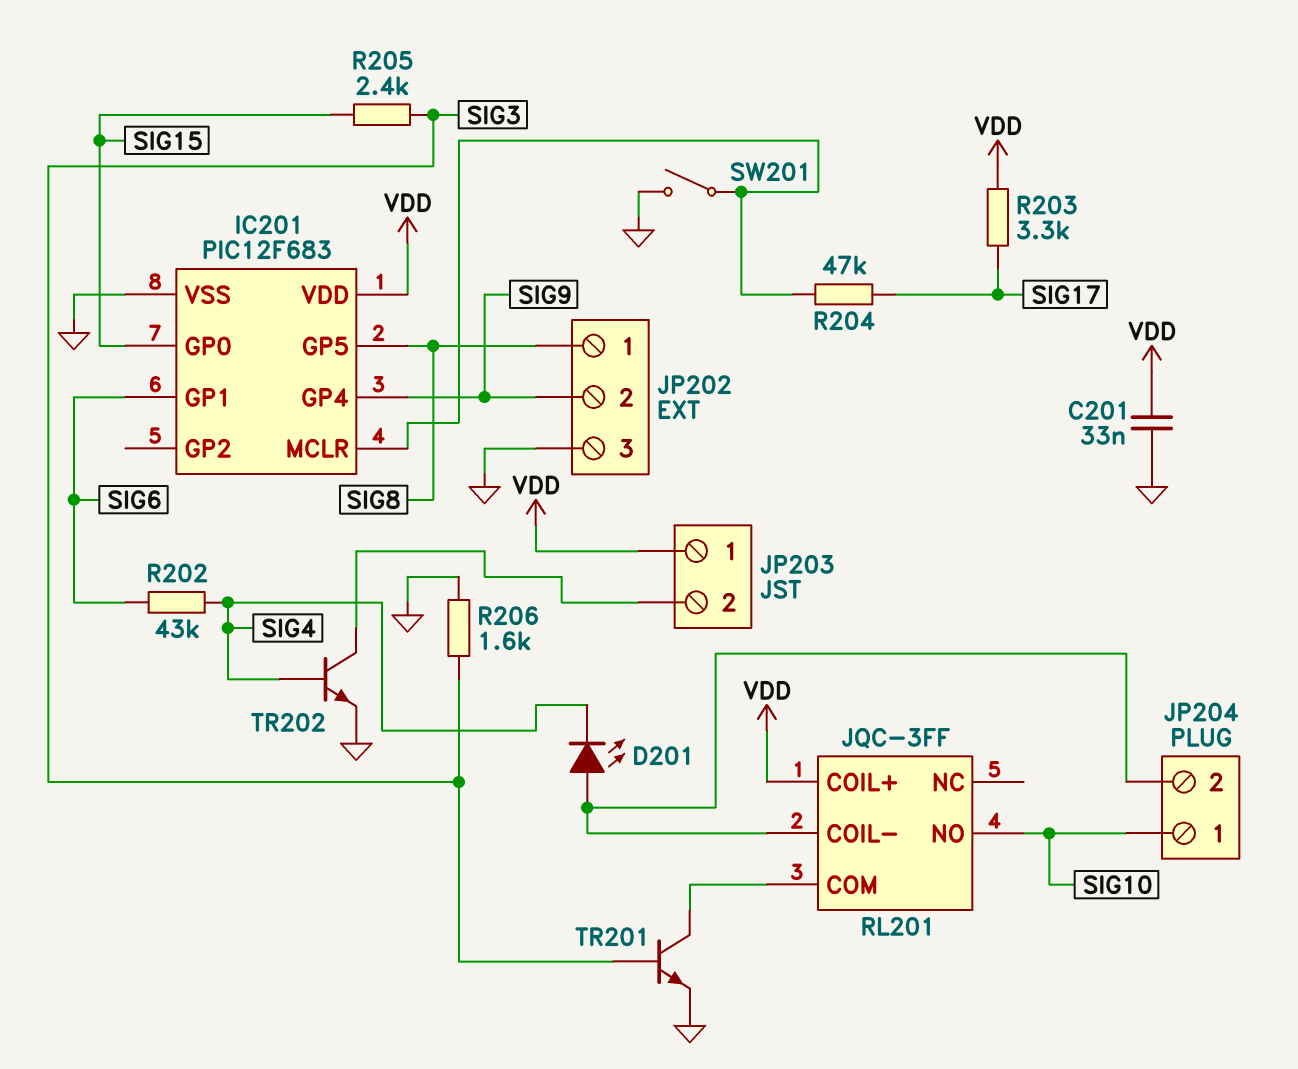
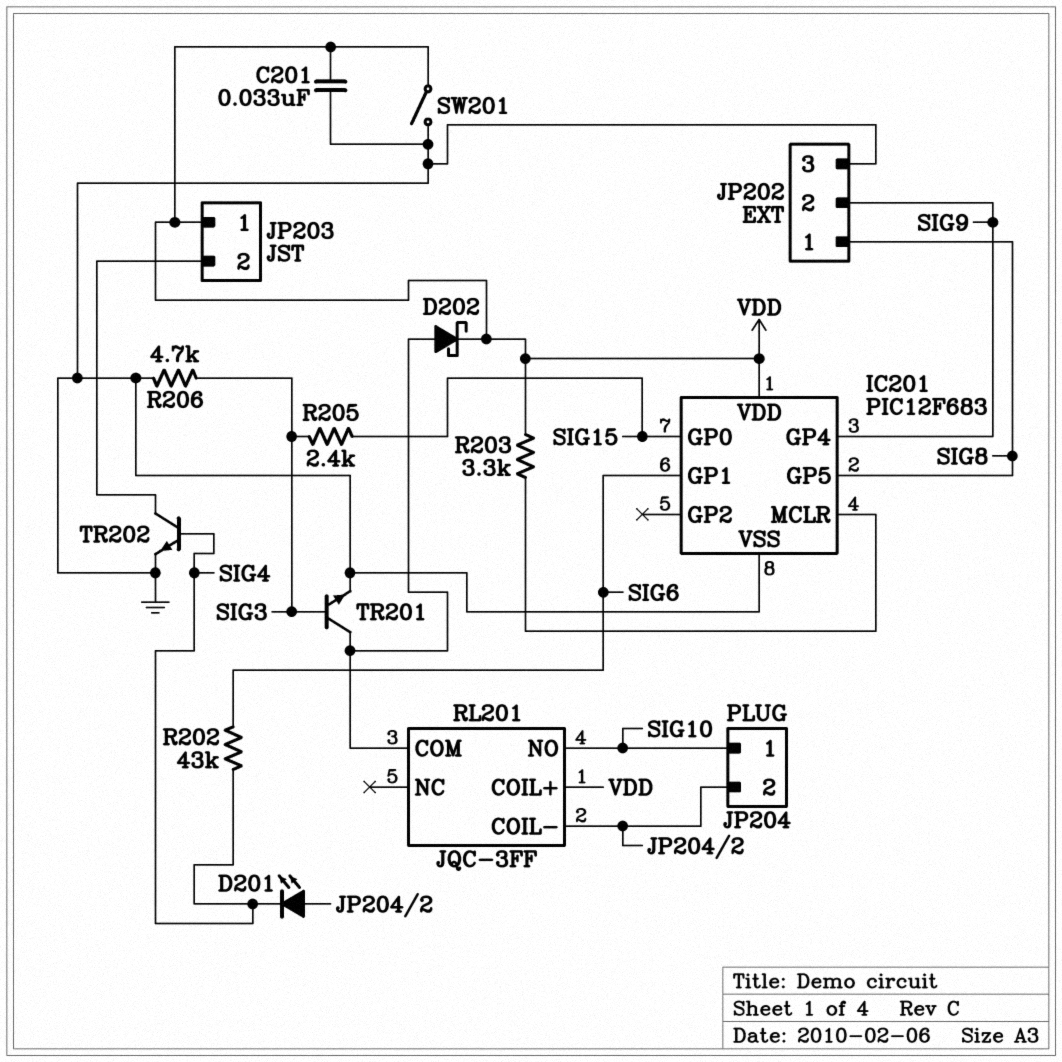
D202: none -> schottky (A RL201/COM, K VDD)
R203: 3.3k (SIG17, VDD) -> 3.3k (IC201/MCLR, VDD)
R204: 47k (IC201/MCLR, SIG17) -> none
R206: 1.6k (GND, SIG3) -> 4.7k (GND, SIG3)
SW201: switch (GND, IC201/MCLR) -> switch (GND, VDD)

